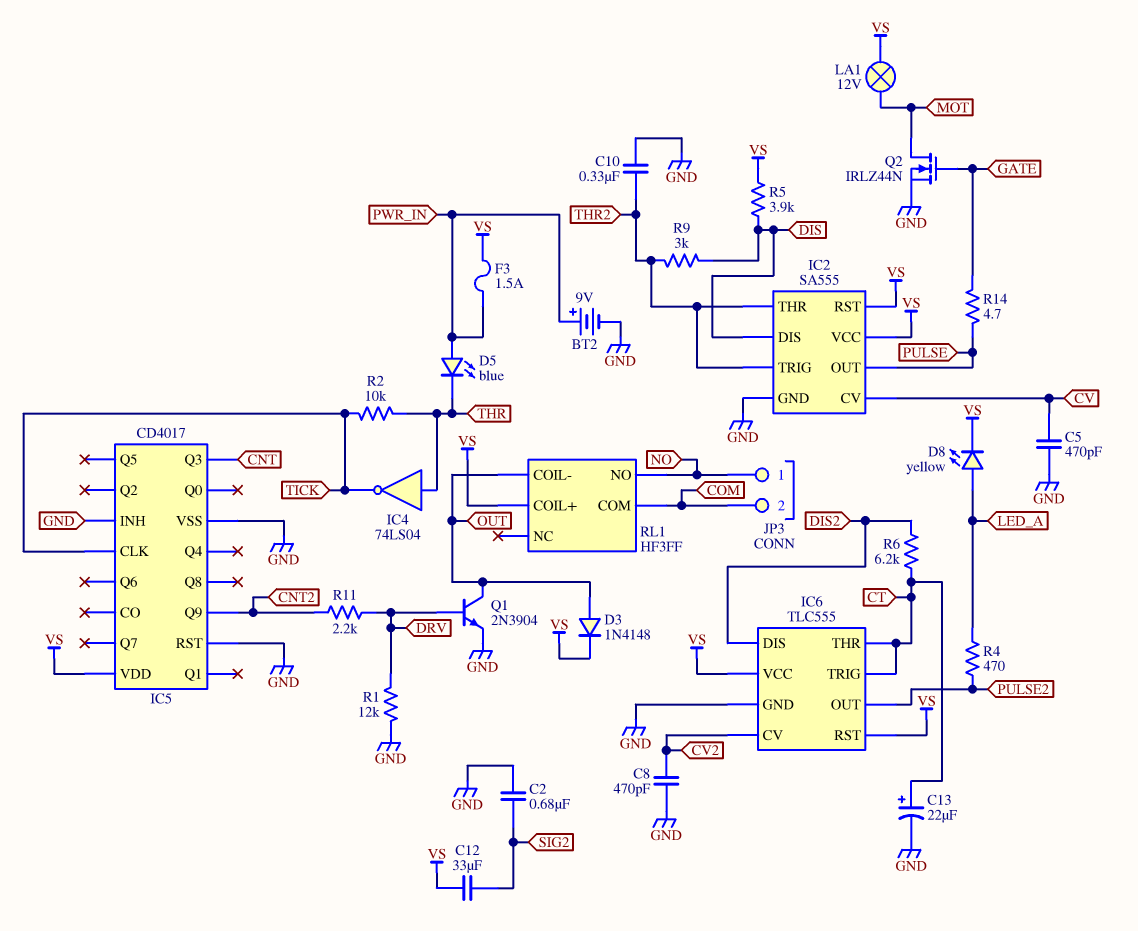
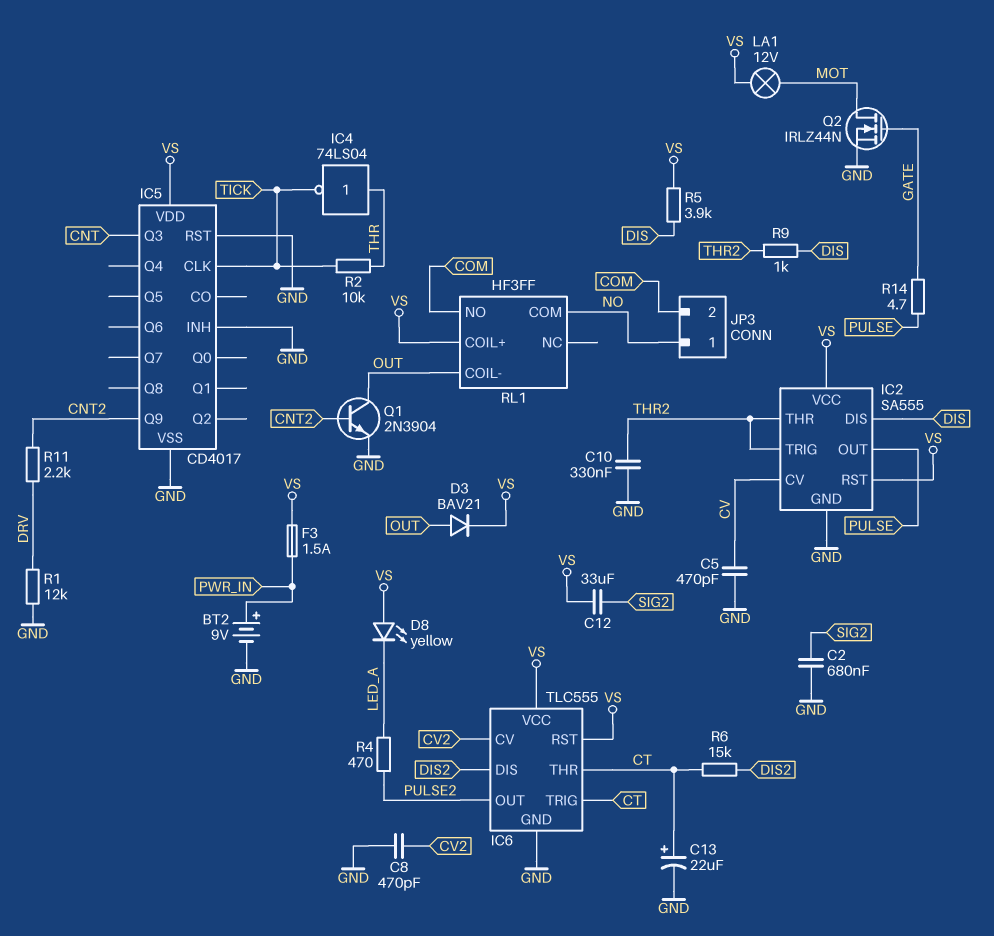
D3: diode 1N4148 (A OUT, K VS) -> diode BAV21 (A OUT, K VS)
D5: LED blue (A PWR_IN, K THR) -> none
D8: LED yellow (A LED_A, K VS) -> LED yellow (A VS, K LED_A)
Q1: NPN 2N3904 (B DRV, C OUT, E GND) -> NPN 2N3904 (B CNT2, C OUT, E GND)
R6: 6.2k (CT, DIS2) -> 15k (CT, DIS2)
R9: 3k (DIS, THR2) -> 1k (DIS, THR2)
RL1 pin COM: COM -> NO
RL1 pin NO: NO -> COM

